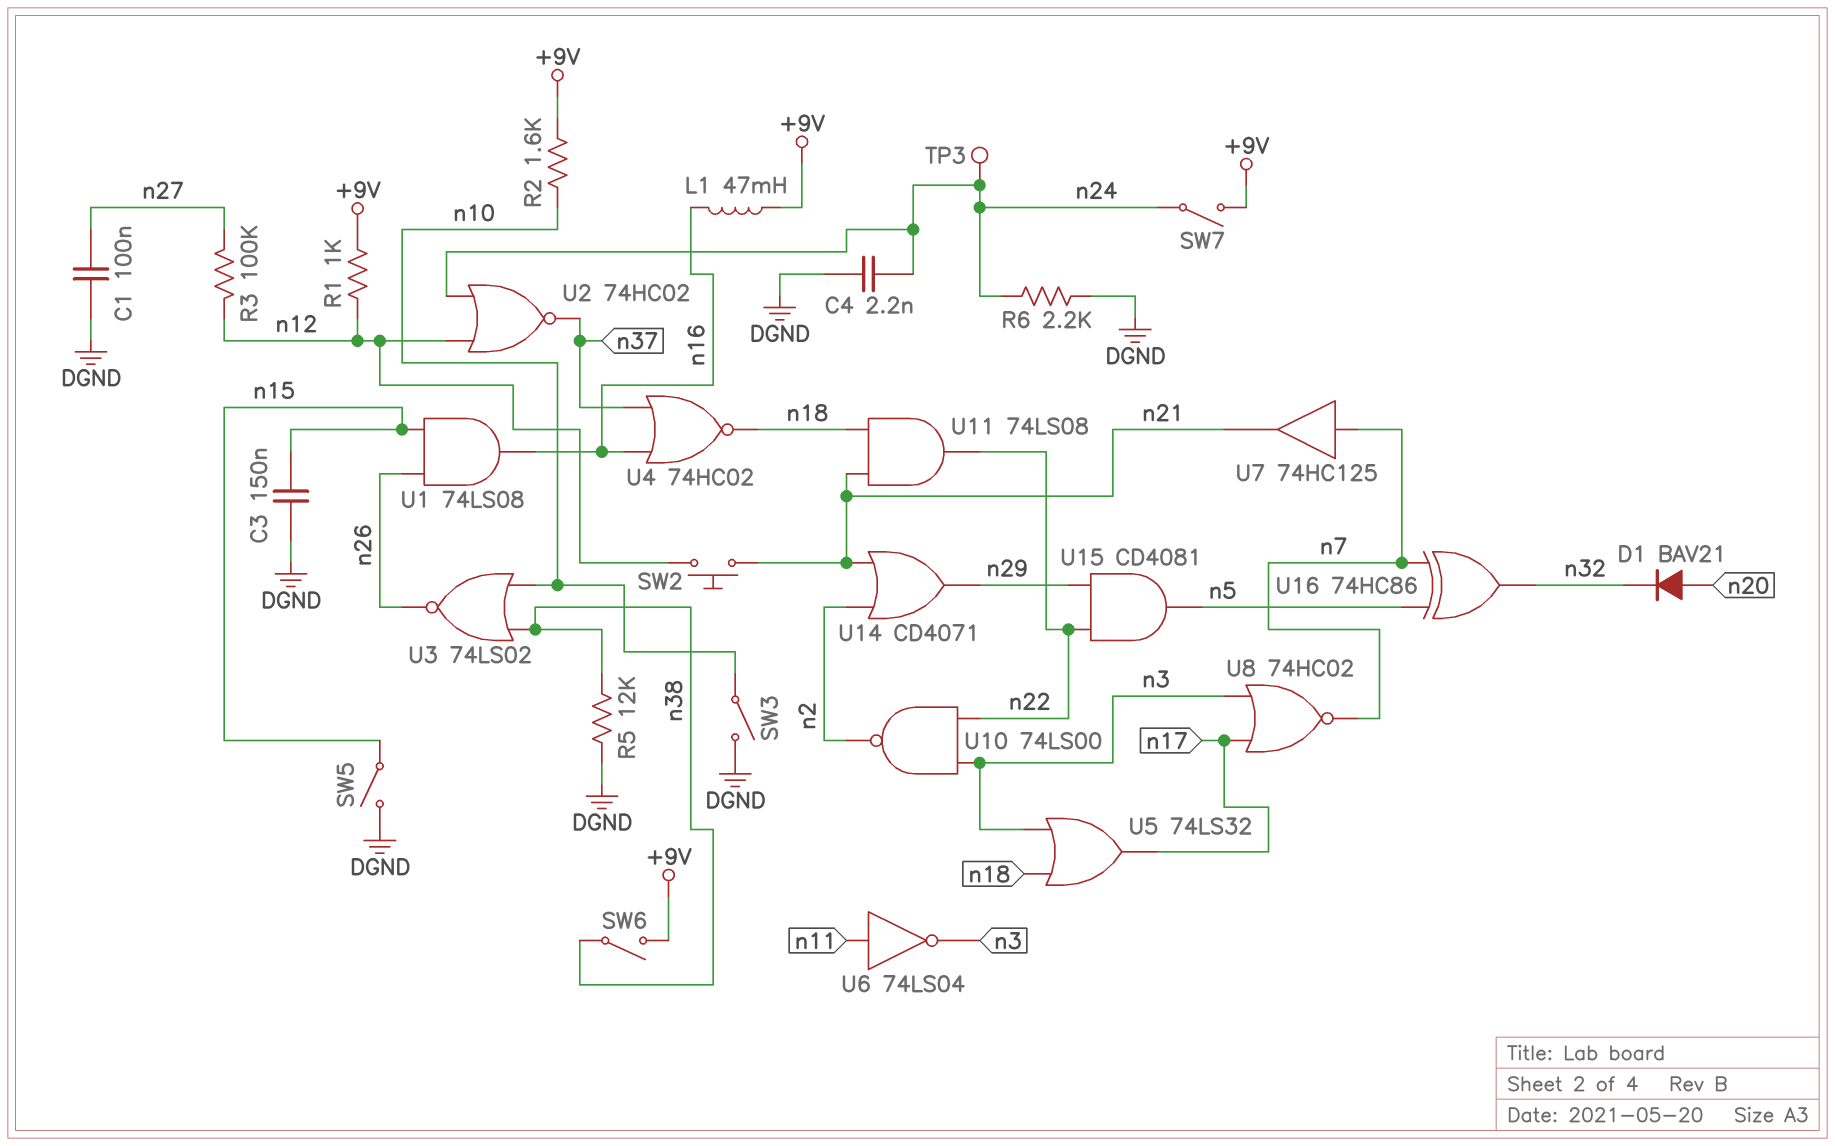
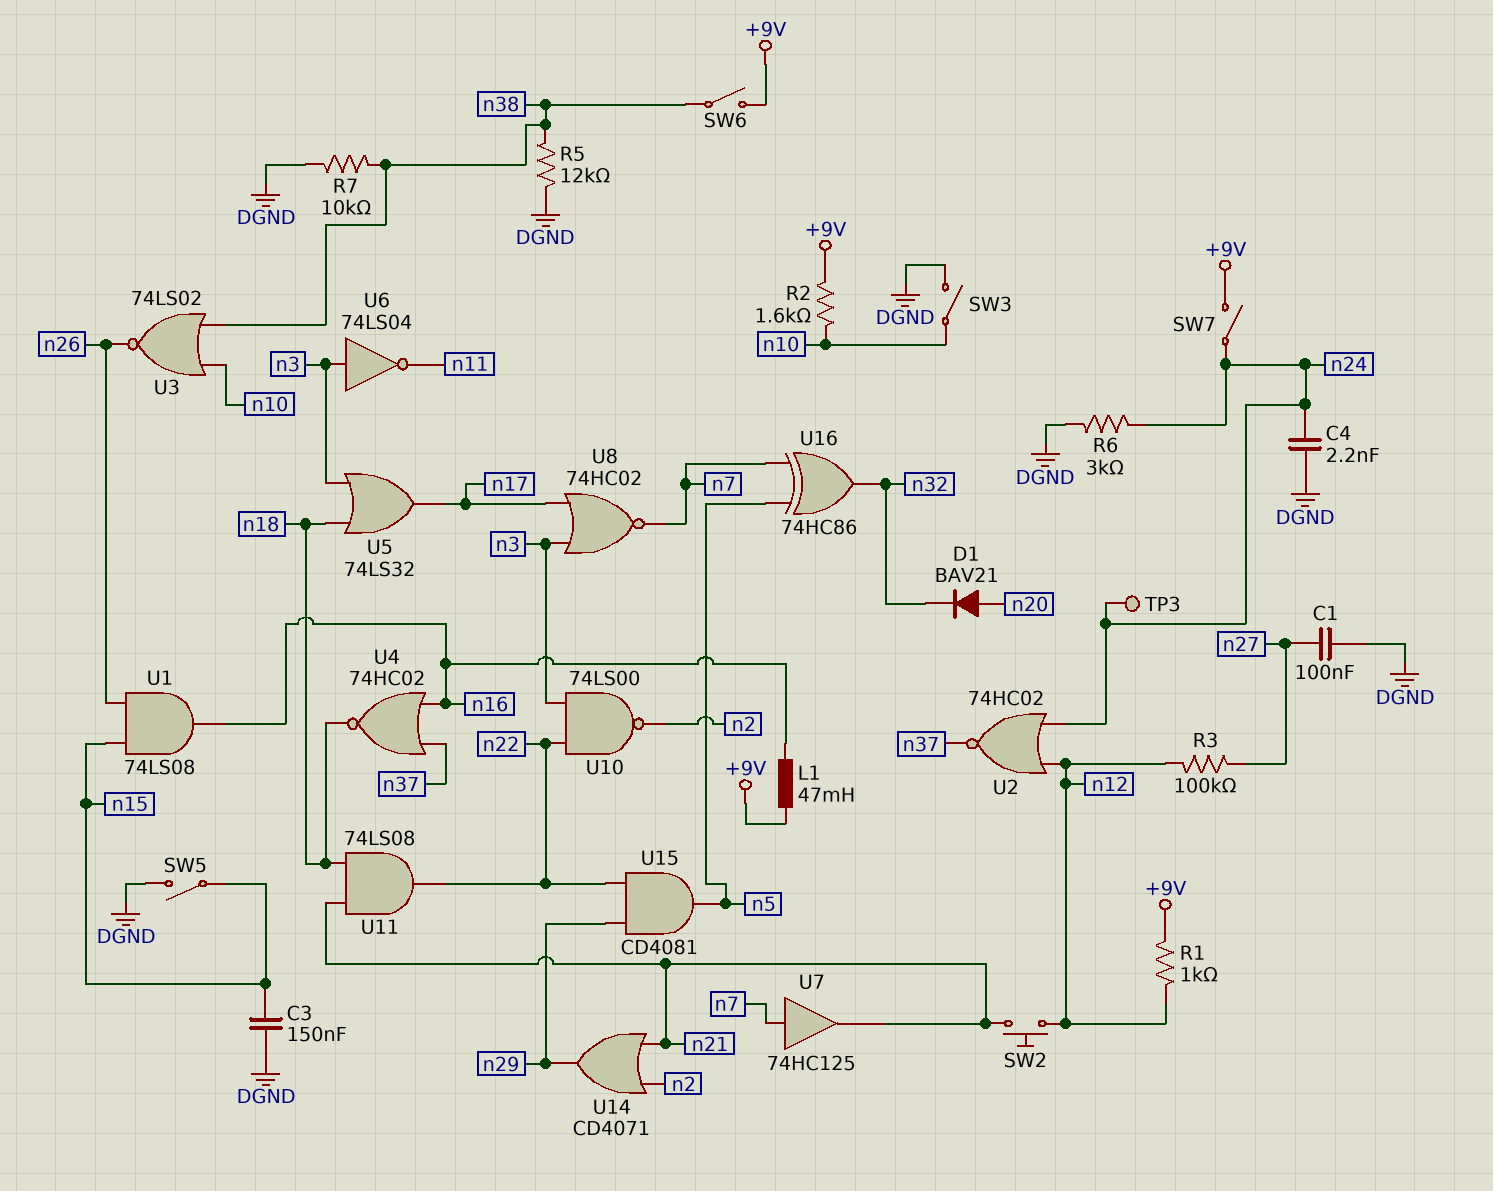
R6: 2.2k (DGND, n24) -> 3k (DGND, n24)
R7: none -> 10k (DGND, n38)
U6: NOT 74LS04 (in n11, out n3) -> NOT 74LS04 (in n3, out n11)

